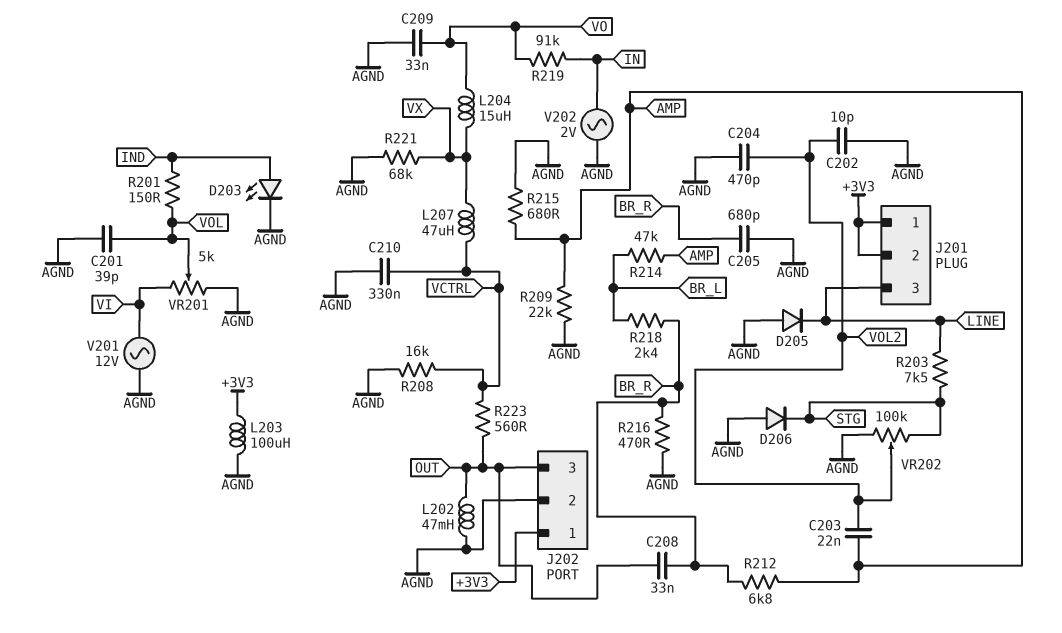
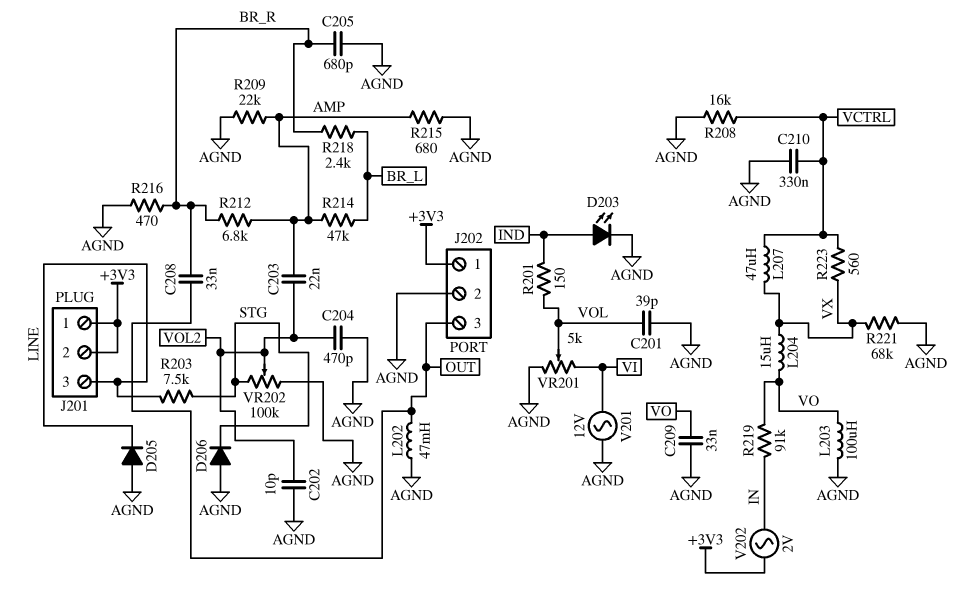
L203: 100uH (+3V3, AGND) -> 100uH (AGND, VO)
R223: 560 (OUT, VCTRL) -> 560 (VCTRL, VX)
V202: AC 2V (AGND, IN) -> AC 2V (+3V3, IN)

